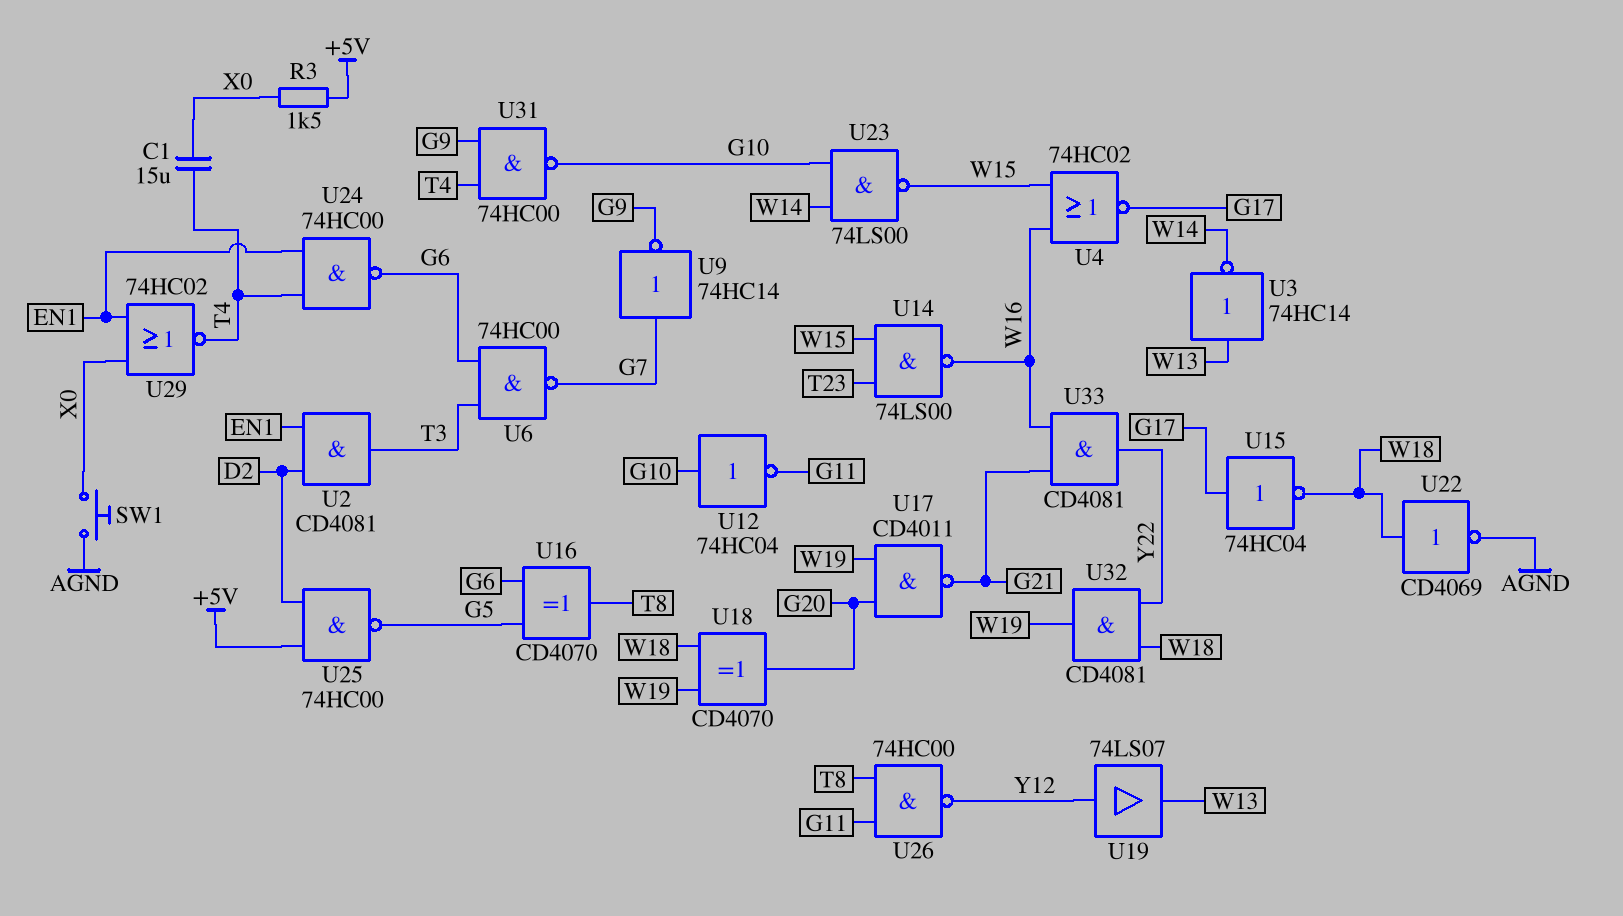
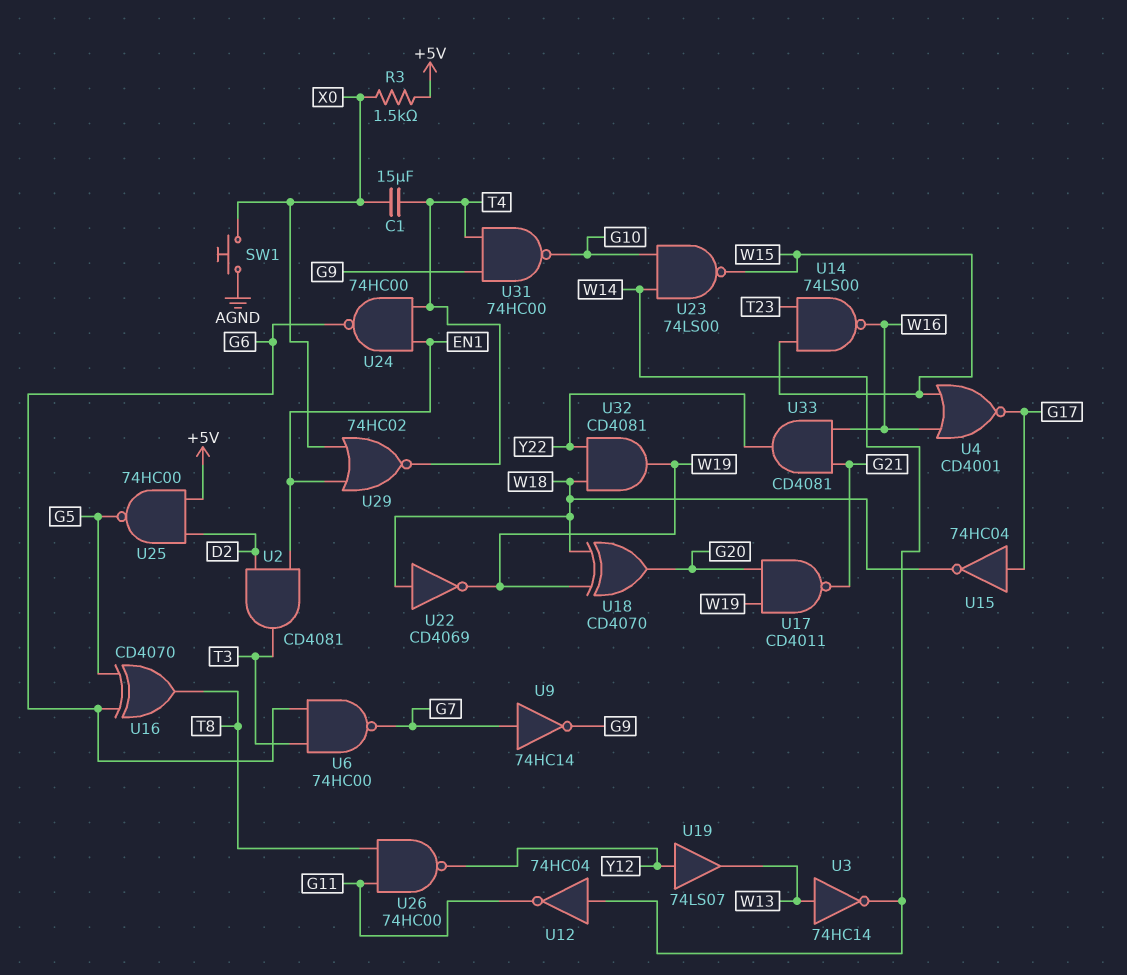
U4: NOR 74HC02 (in W15, in W16, out G17) -> NOR CD4001 (in W15, in W16, out G17)
U12: NOT 74HC04 (in G10, out G11) -> NOT 74HC04 (in W14, out G11)
U22: NOT CD4069 (in W18, out AGND) -> NOT CD4069 (in W18, out W19)

